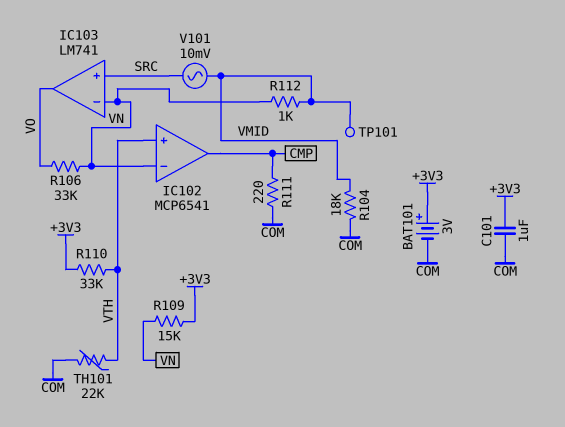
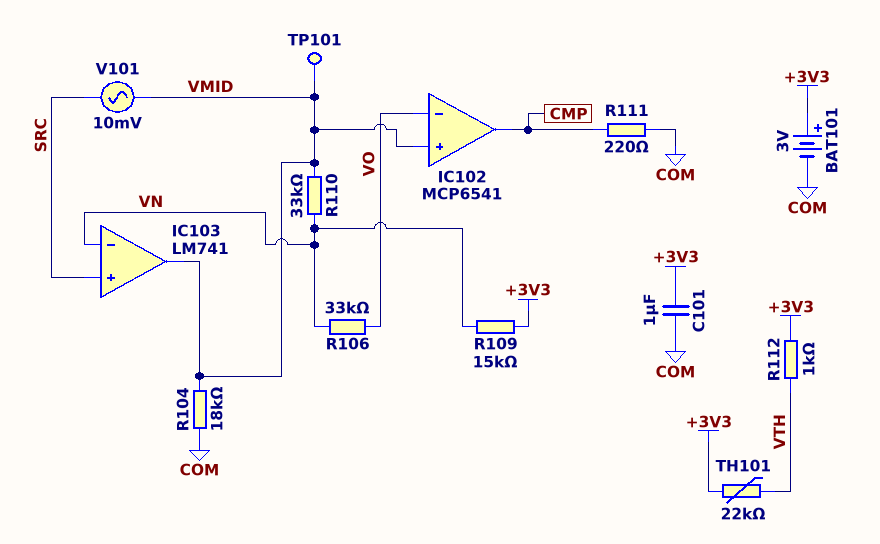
IC102 pin in+: VTH -> VMID
IC102 pin in-: VN -> VO
IC103 pin out: VO -> VMID
R110: 33k (+3V3, VTH) -> 33k (VMID, VN)
R112: 1k (VMID, VN) -> 1k (+3V3, VTH)
TH101: 22k (COM, VTH) -> 22k (+3V3, VTH)

